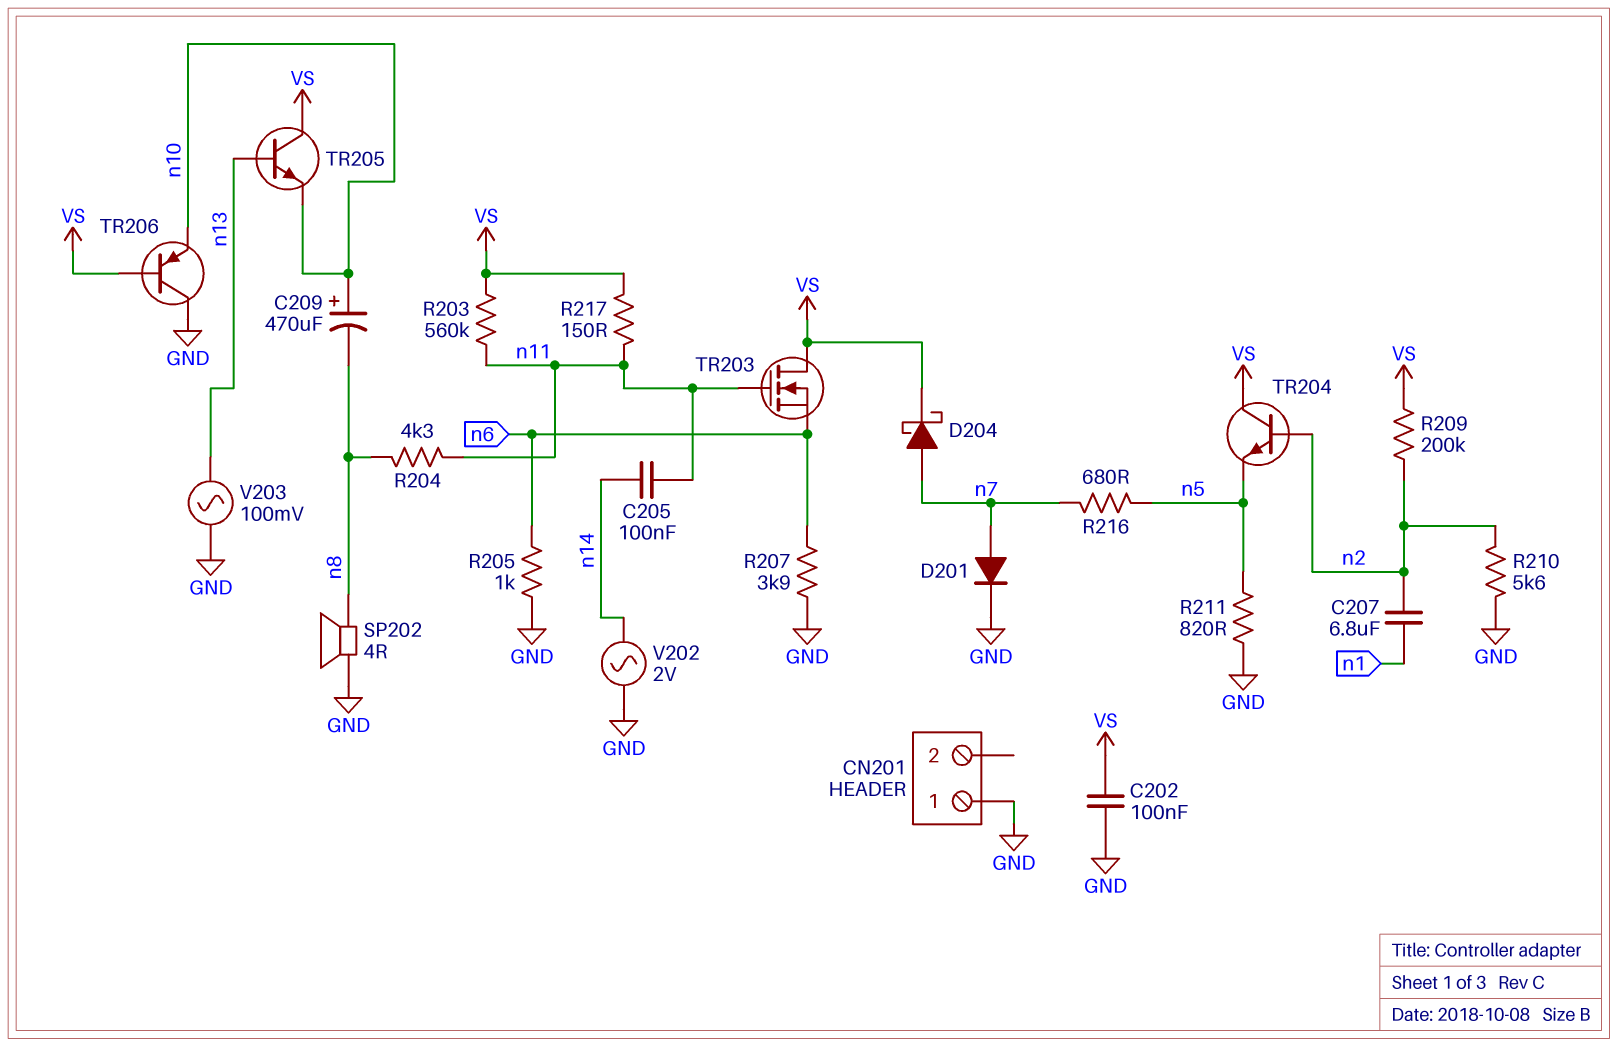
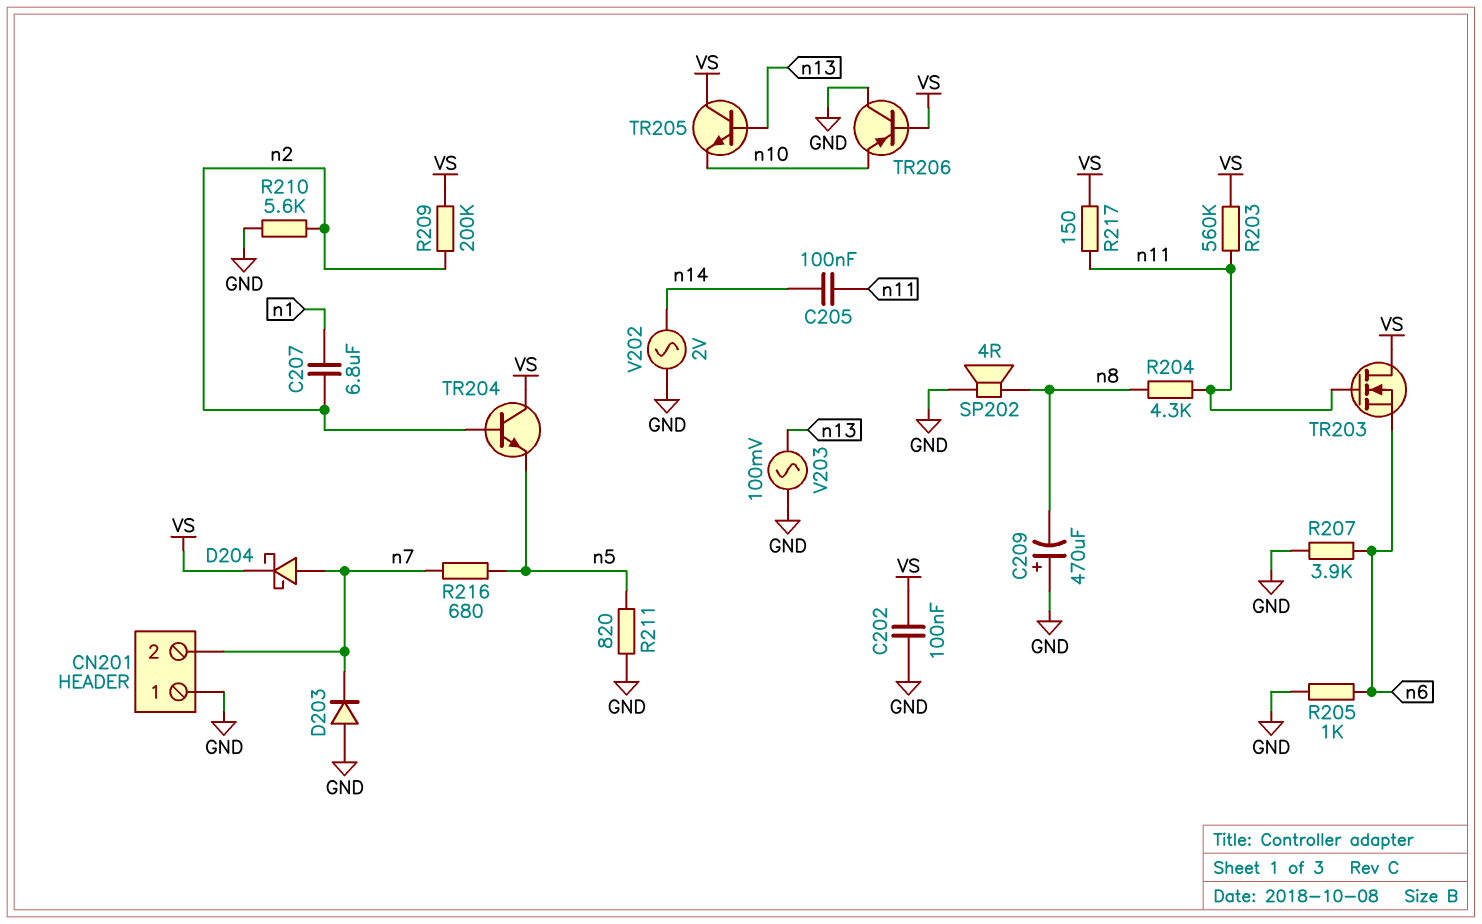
C209: 470uF (plus n10, minus n8) -> 470uF (plus GND, minus n8)
CN201 pin 2: none -> n7
D201: diode (A n7, K GND) -> none
D203: none -> diode (A GND, K n7)

